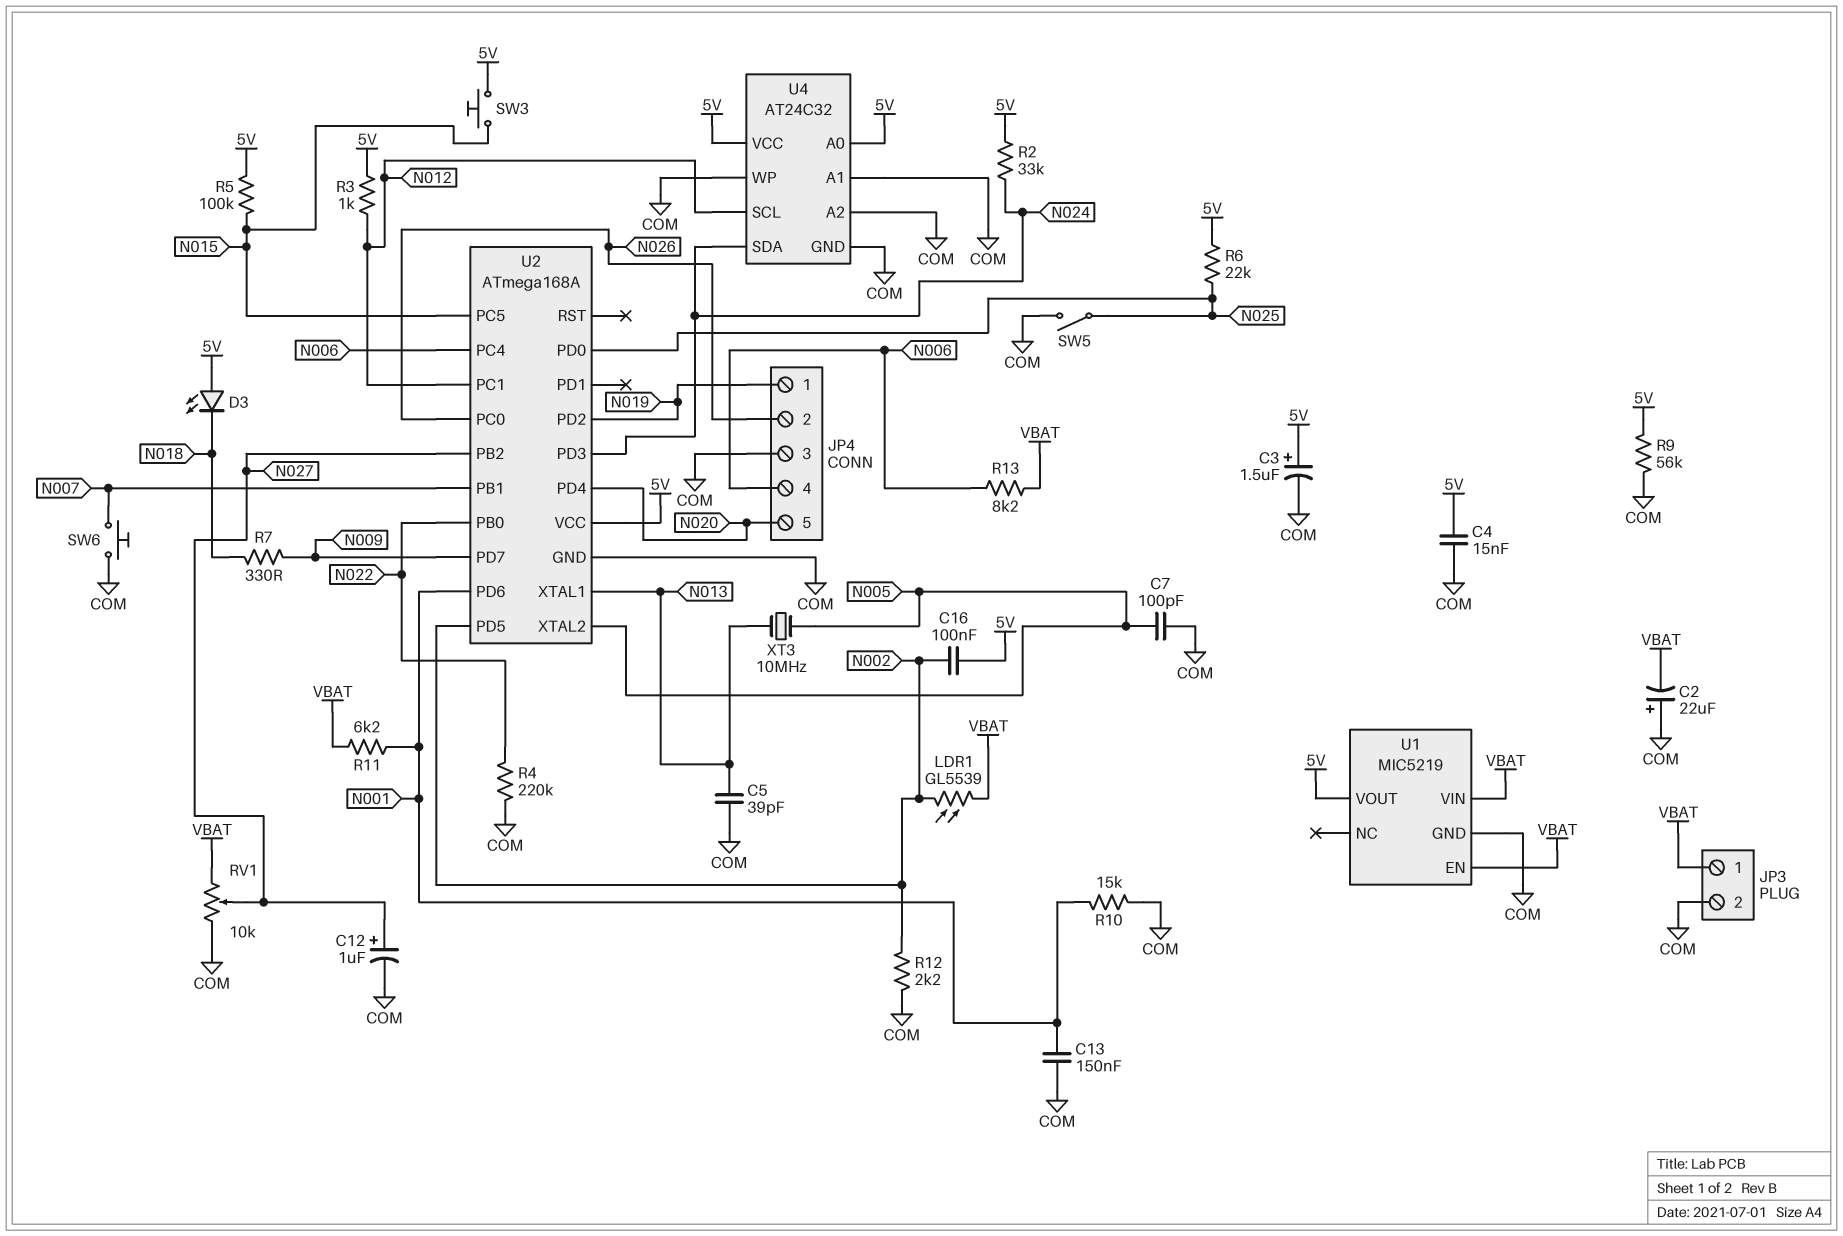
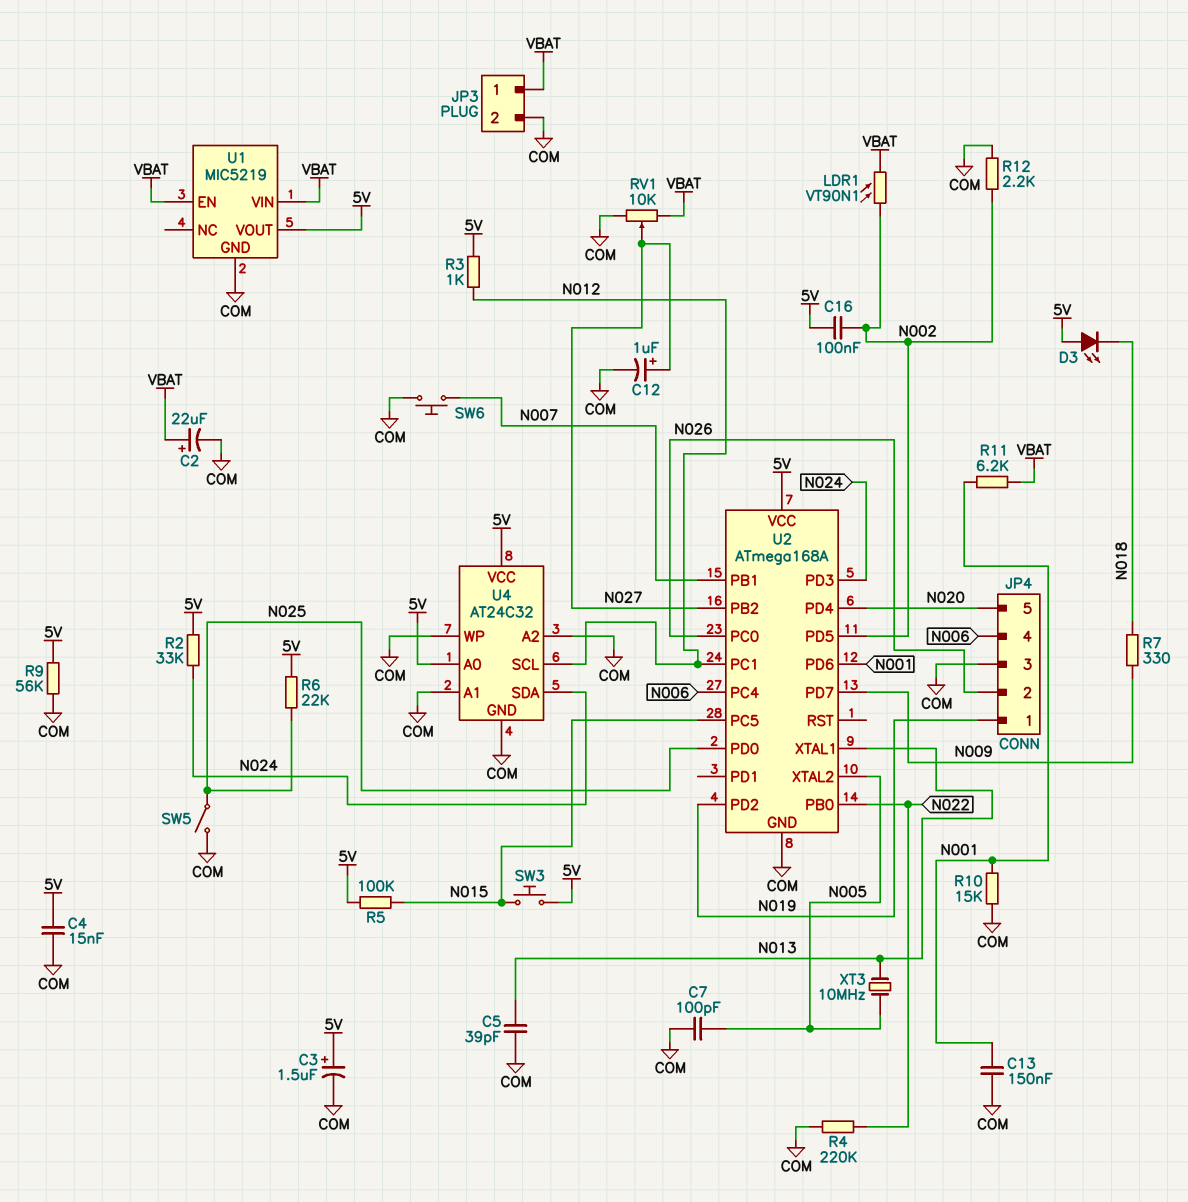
C2: 22uF (plus COM, minus VBAT) -> 22uF (plus VBAT, minus COM)
LDR1: GL5539 (N002, VBAT) -> VT90N1 (N002, VBAT)
R13: 8.2k (N006, VBAT) -> none

